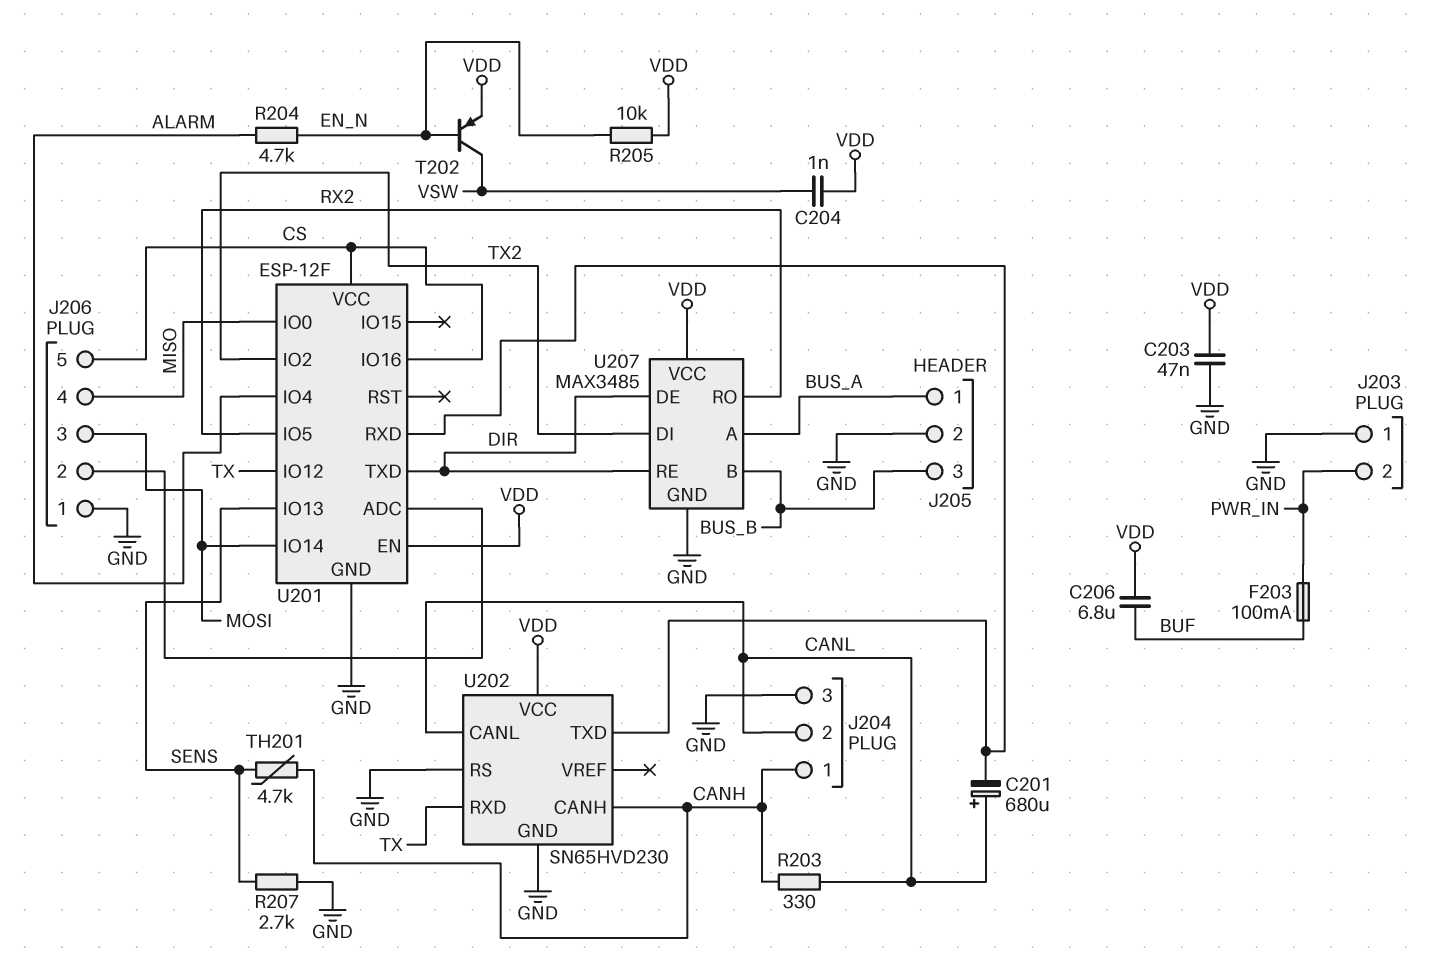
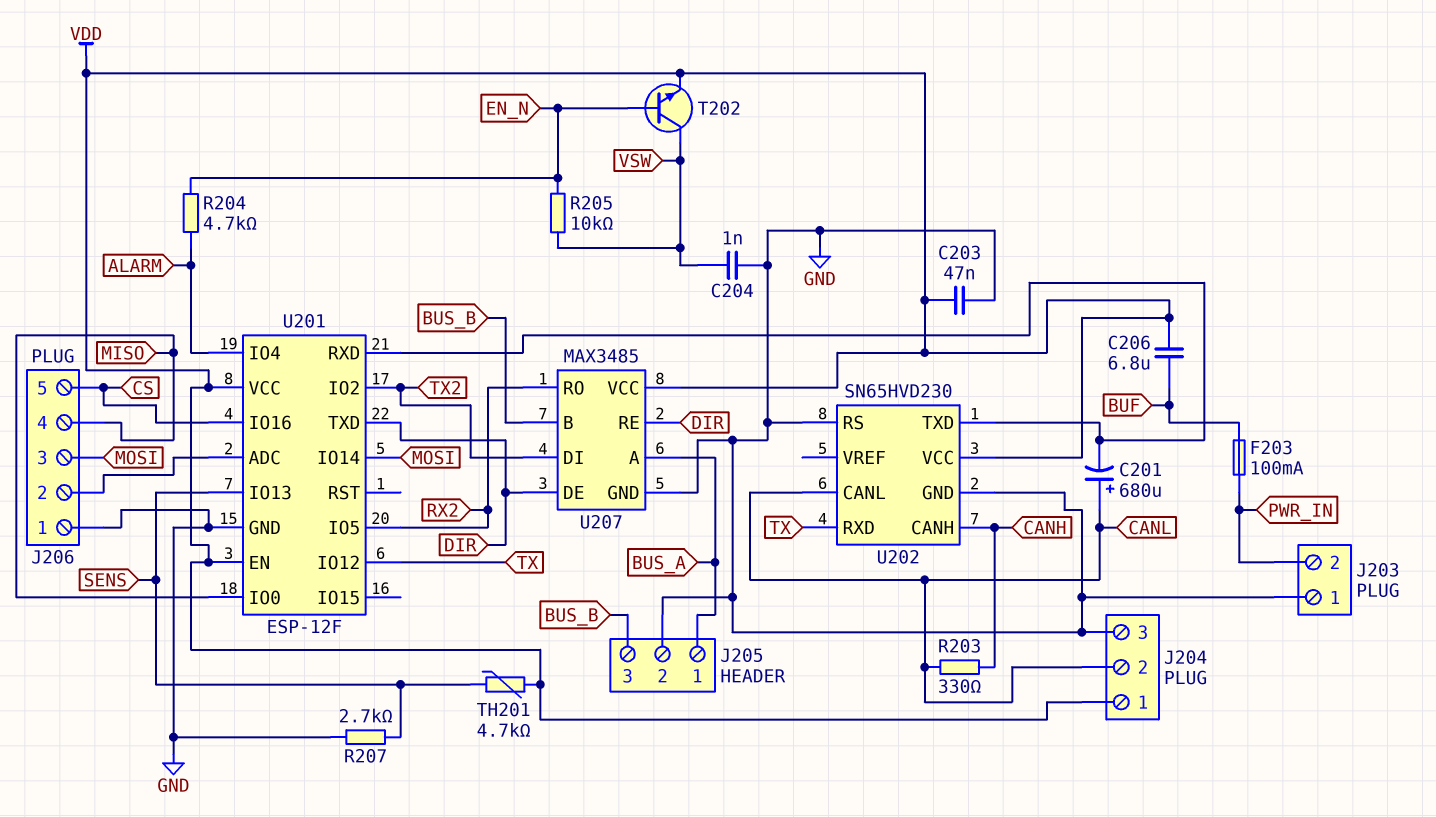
C204: 1nF (VDD, VSW) -> 1nF (GND, VSW)
J204 pin 1: CANH -> VDD
R205: 10k (EN_N, VDD) -> 10k (EN_N, VSW)
T202: PNP (B EN_N, C VSW, E VDD) -> NPN (B EN_N, C VSW, E VDD)
TH201: 4.7k (CANH, SENS) -> 4.7k (SENS, VDD)
U201 pin VCC: CS -> VDD

